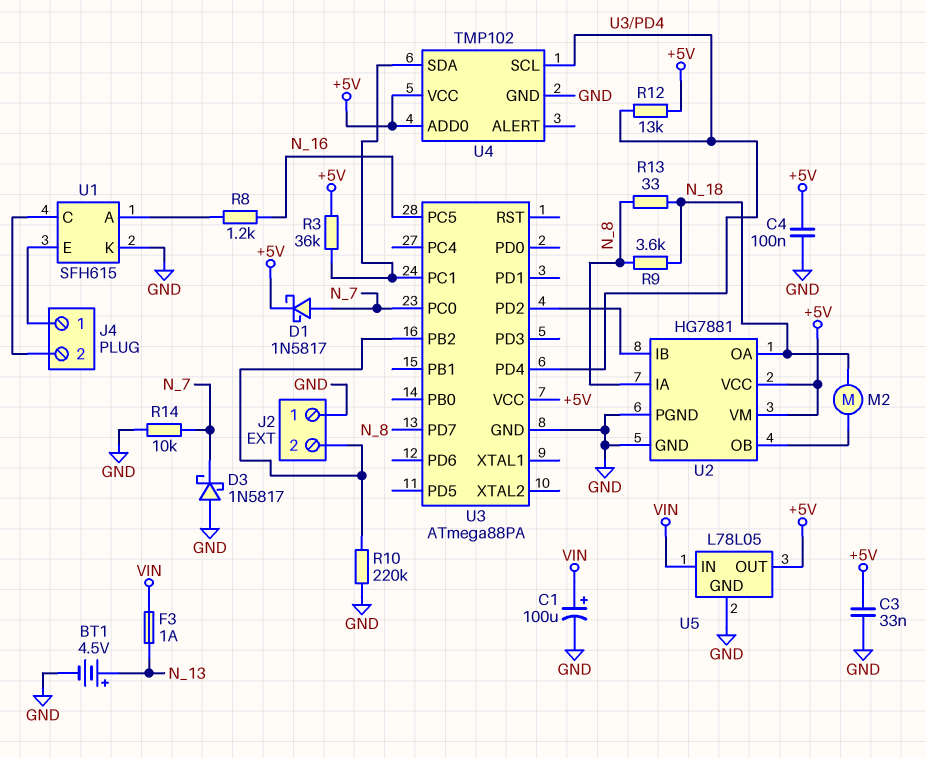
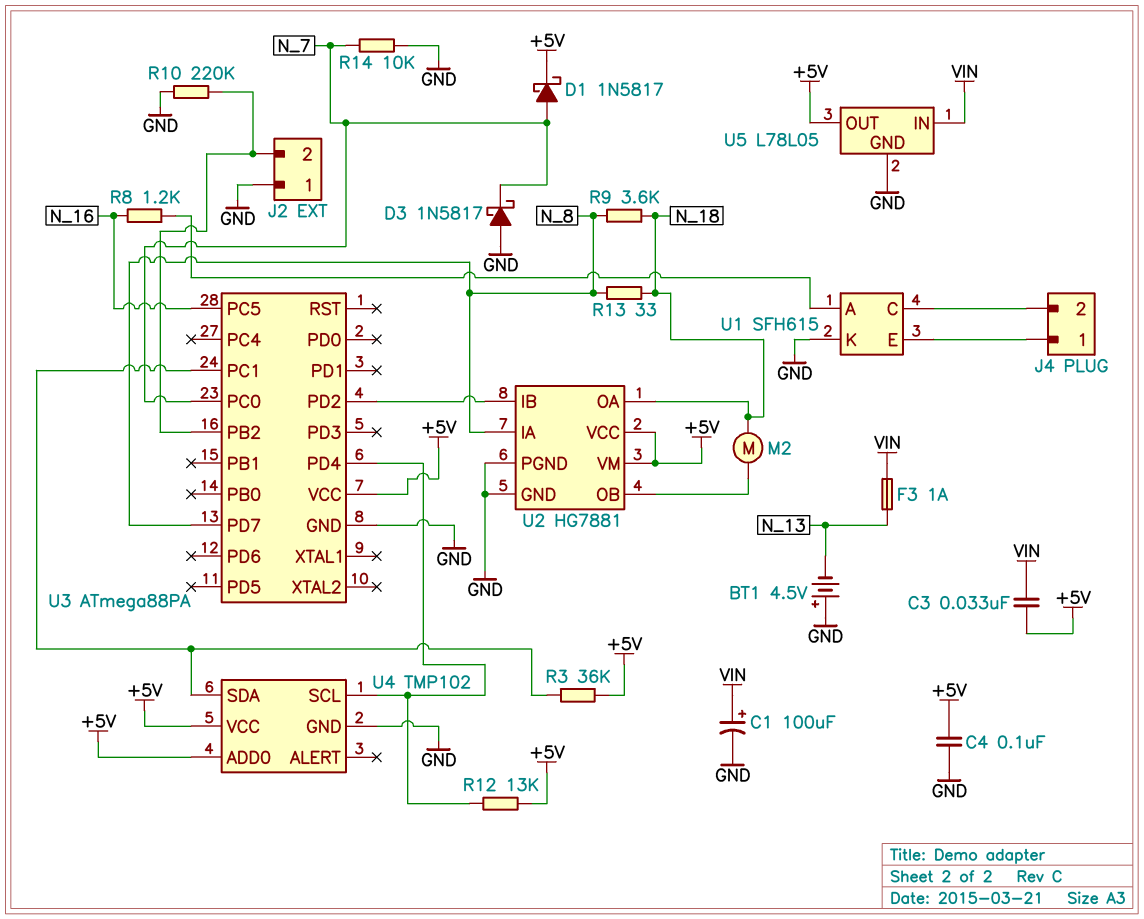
BT1: 4.5V (plus N_13, minus GND) -> 4.5V (plus GND, minus N_13)
C3: 33nF (+5V, GND) -> 33nF (+5V, VIN)

